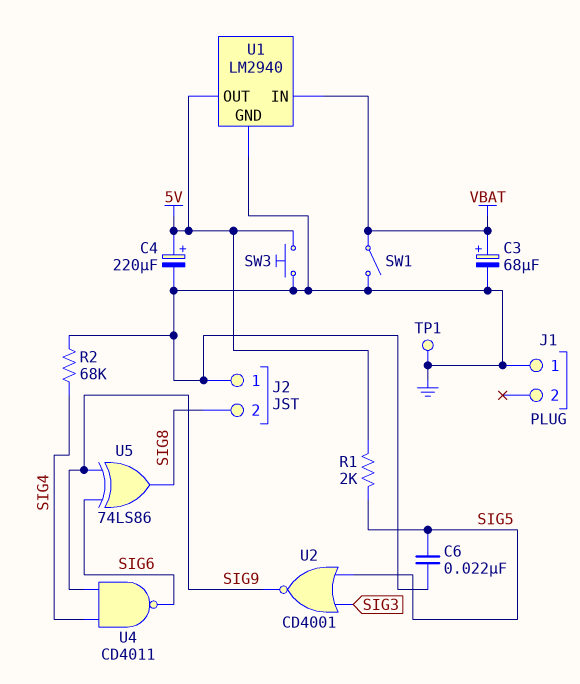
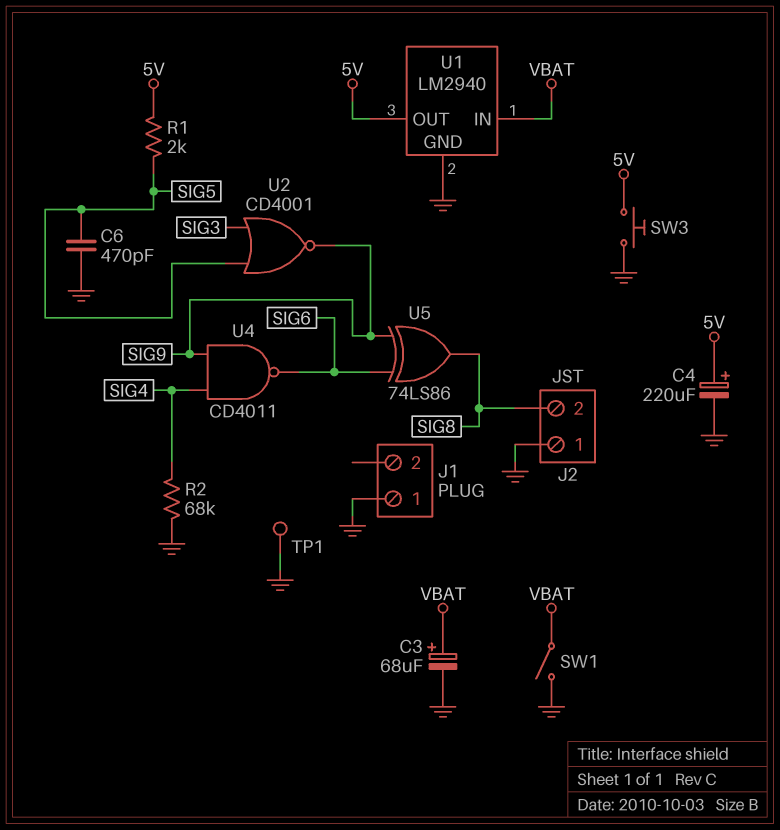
C6: 22nF (GND, SIG5) -> 470pF (GND, SIG5)

